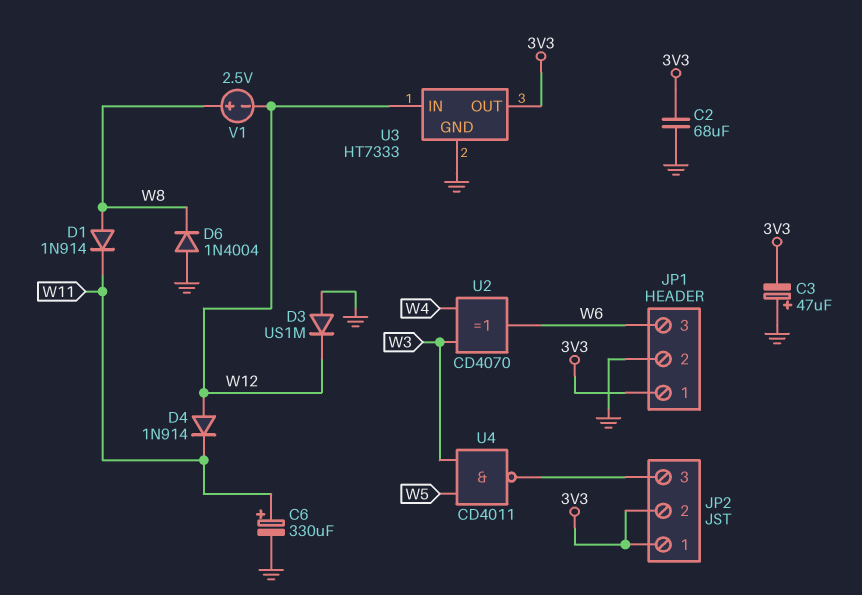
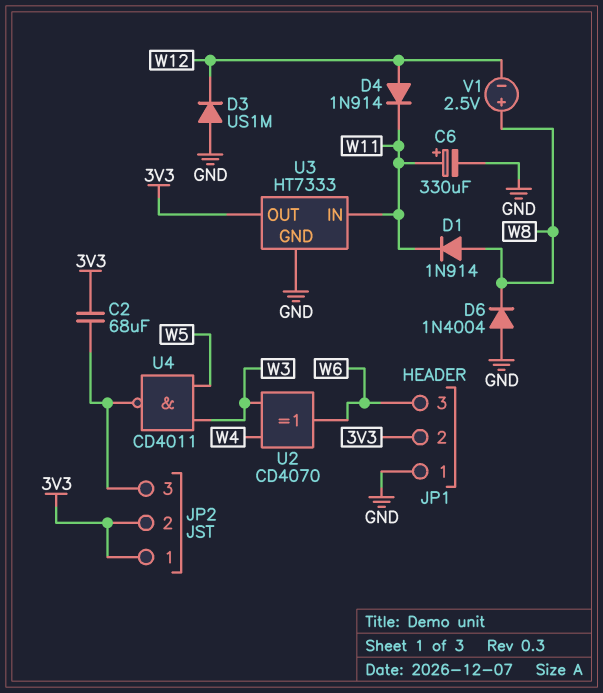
C2: 68uF (3V3, GND) -> 68uF (3V3, JP2/3)
C3: 47uF (plus GND, minus 3V3) -> none
JP1 pin 1: 3V3 -> GND
JP1 pin 2: GND -> 3V3
U3 pin IN: W12 -> W11

